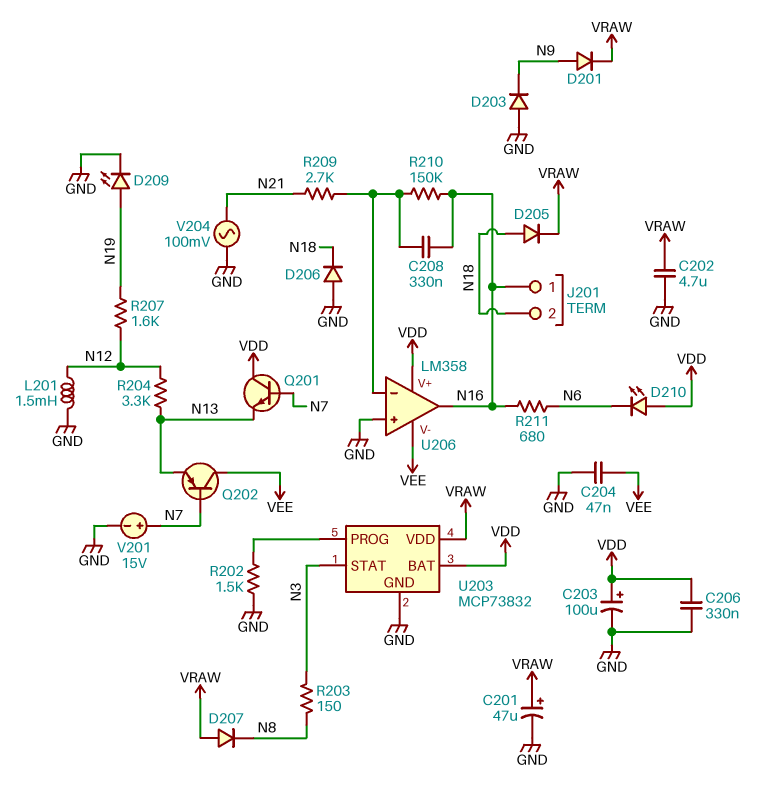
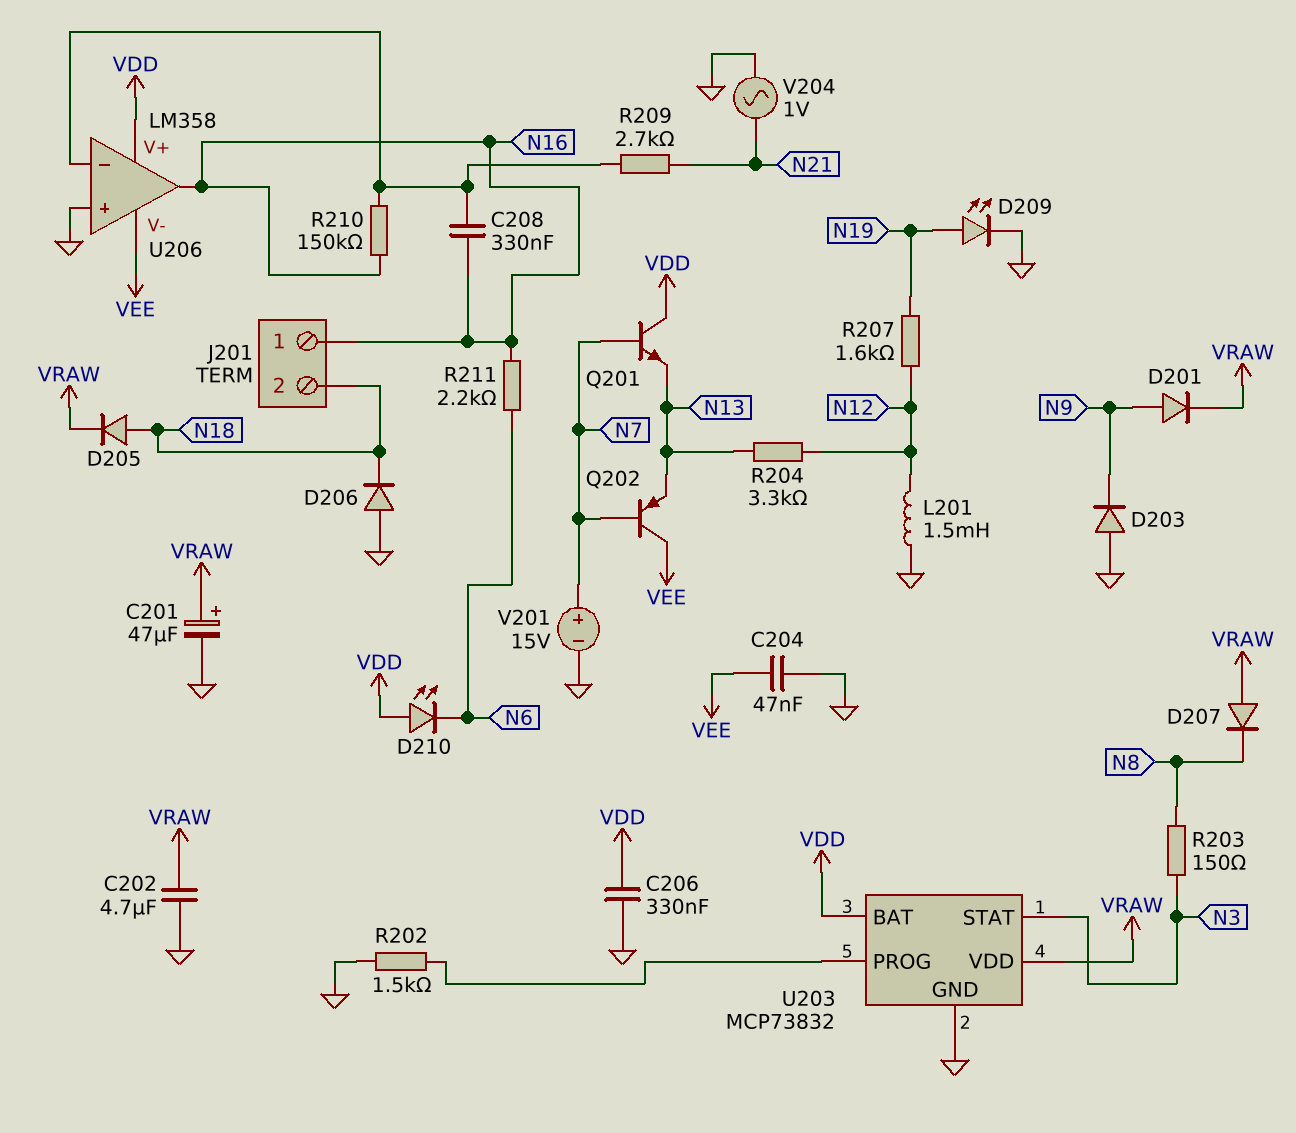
C203: 100uF (plus VDD, minus GND) -> none
R211: 680 (N6, N16) -> 2.2k (N6, N16)
V204: AC 100mV (GND, N21) -> AC 1V (GND, N21)

